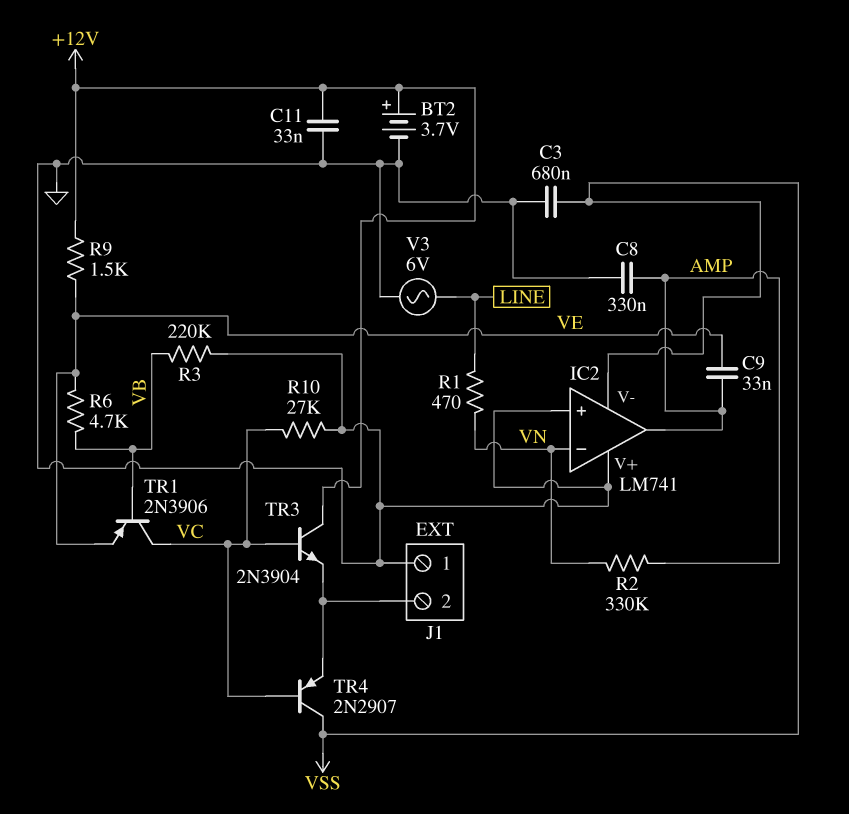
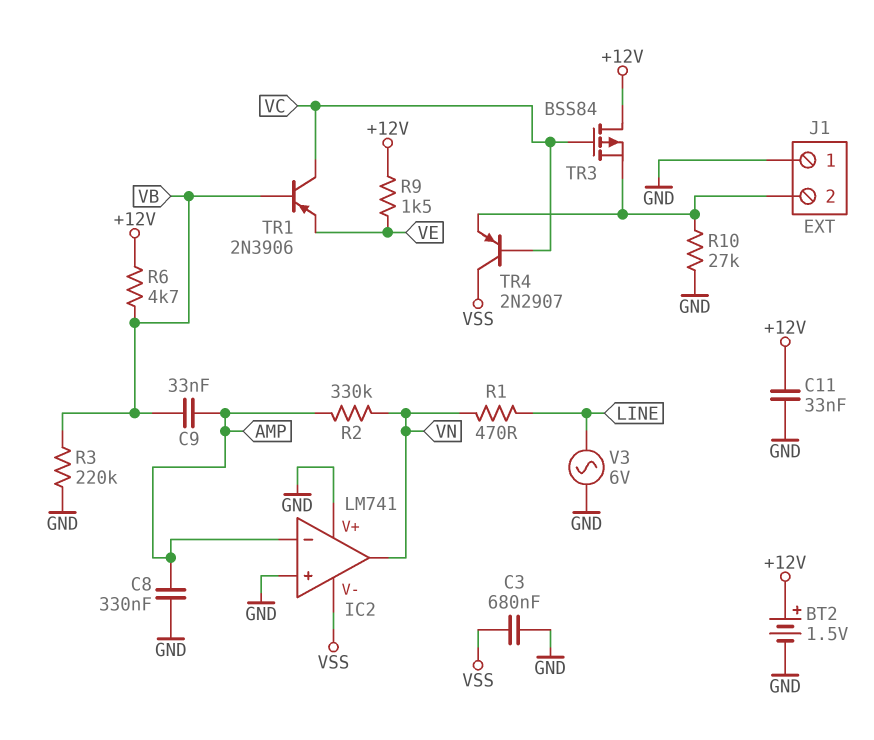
BT2: 3.7V (plus +12V, minus GND) -> 1.5V (plus +12V, minus GND)
C9: 33nF (AMP, VE) -> 33nF (AMP, VB)
IC2 pin in-: VN -> AMP
IC2 pin out: AMP -> VN
R6: 4.7k (VB, VE) -> 4.7k (+12V, VB)
R10: 27k (GND, VC) -> 27k (GND, J1/2)
TR3: NPN 2N3904 (B VC, C +12V, E J1/2) -> PMOS BSS84 (G VC, D +12V, S J1/2)

